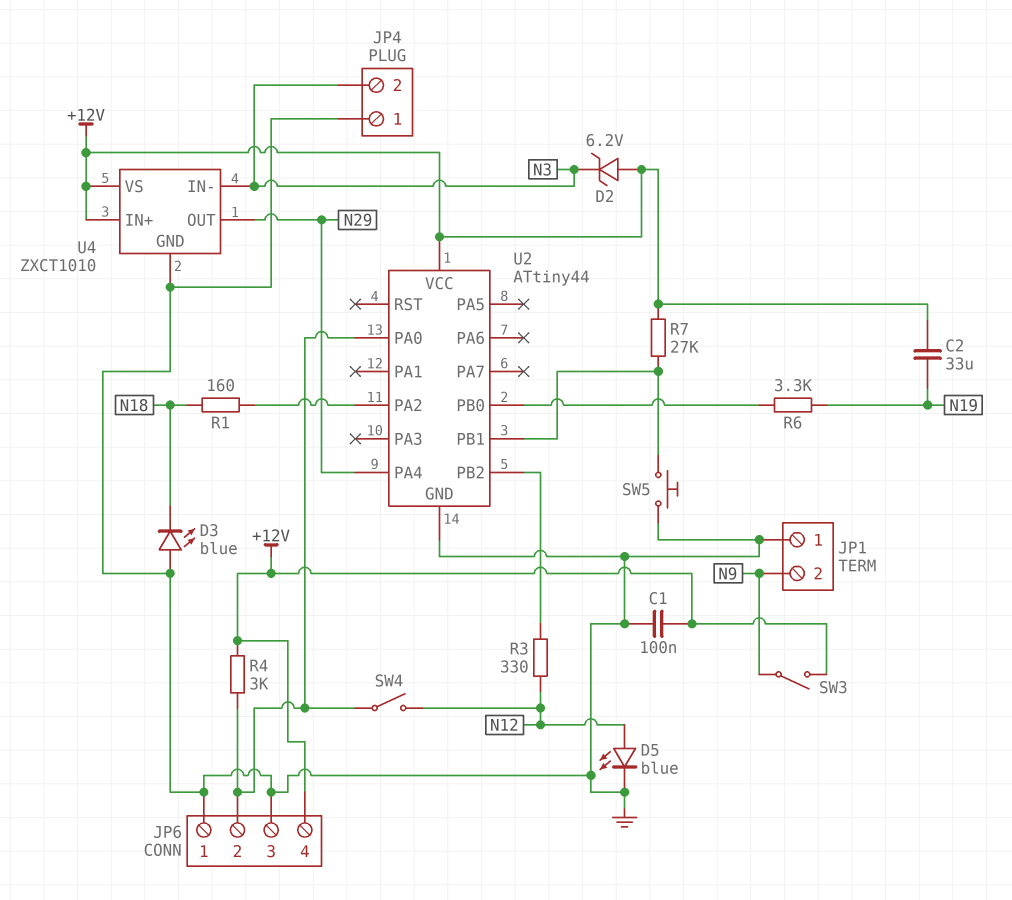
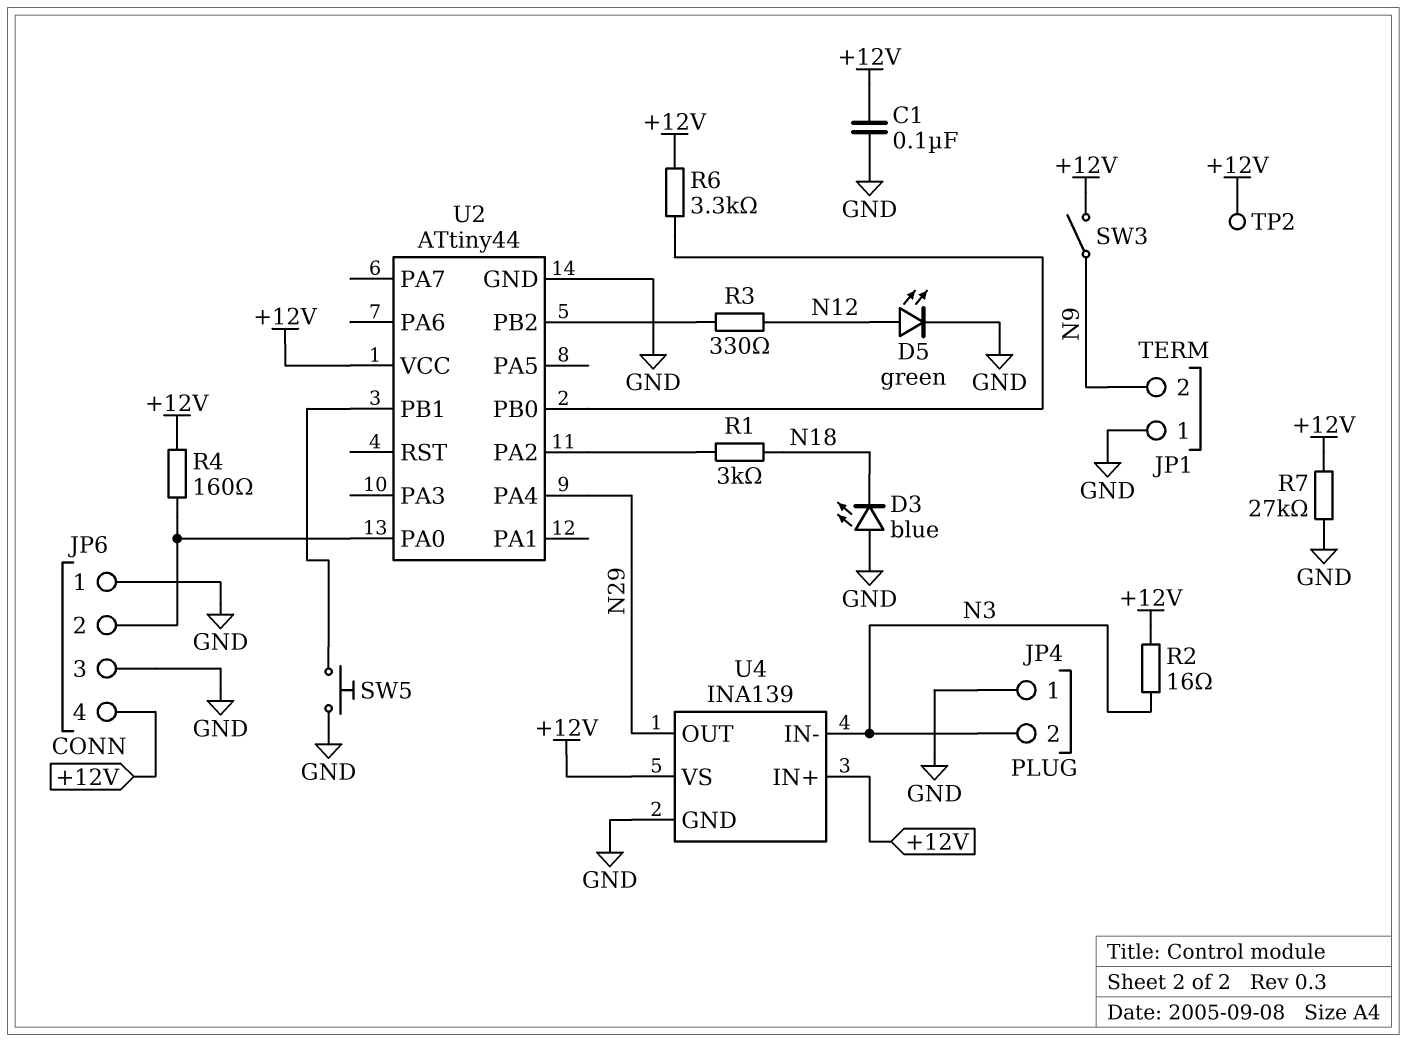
C2: 33uF (+12V, N19) -> none
D2: zener 6.2V (A +12V, K N3) -> none
D5: LED blue (A N12, K GND) -> LED green (A N12, K GND)
R1: 160 (N18, U2/PA2) -> 3k (N18, U2/PA2)
R2: none -> 16 (+12V, N3)
R4: 3k (+12V, JP6/2) -> 160 (+12V, JP6/2)
R6: 3.3k (N19, U2/PB0) -> 3.3k (+12V, U2/PB0)
R7: 27k (+12V, U2/PB1) -> 27k (+12V, GND)
SW4: switch (JP6/2, N12) -> none
TP2: none -> test point (+12V)
U4: ZXCT1010 -> INA139

